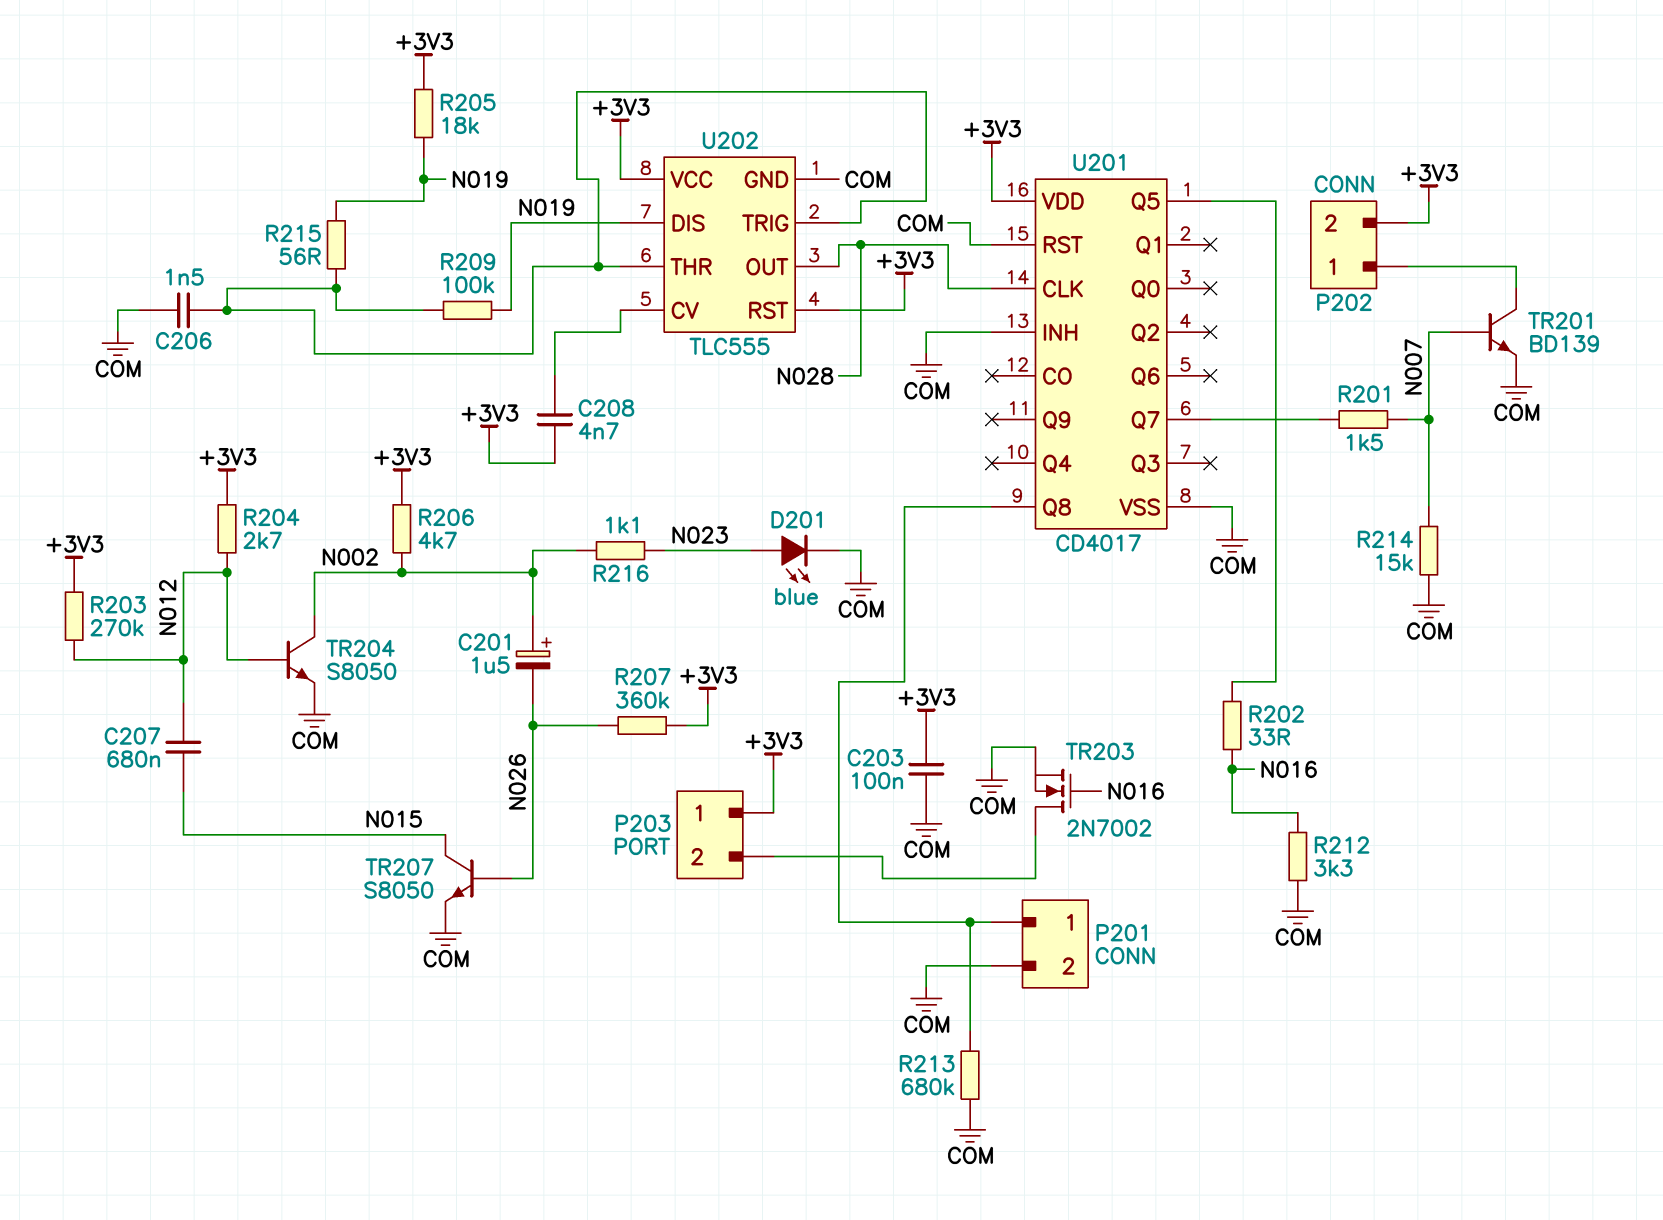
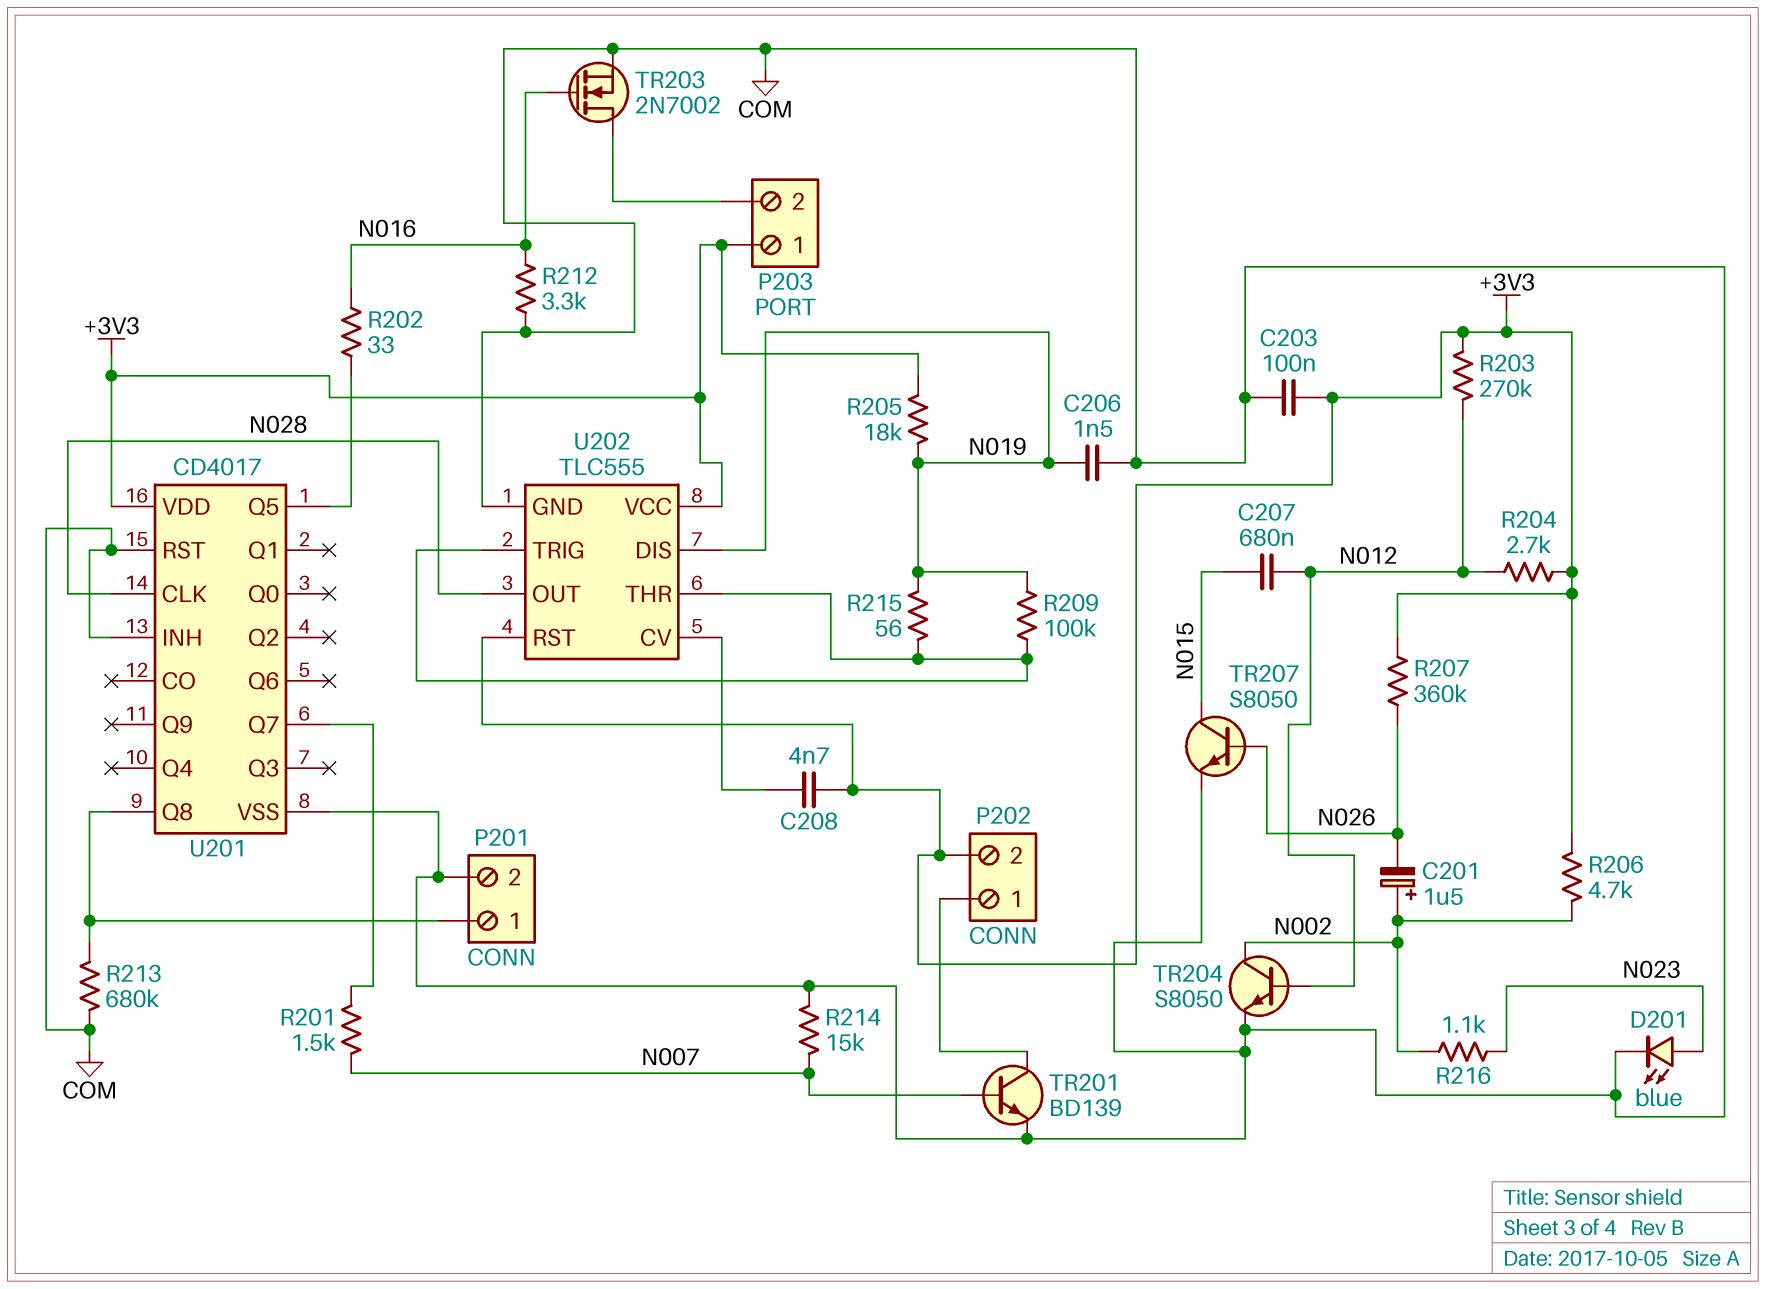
C206: 1.5nF (COM, U202/THR) -> 1.5nF (COM, N019)

